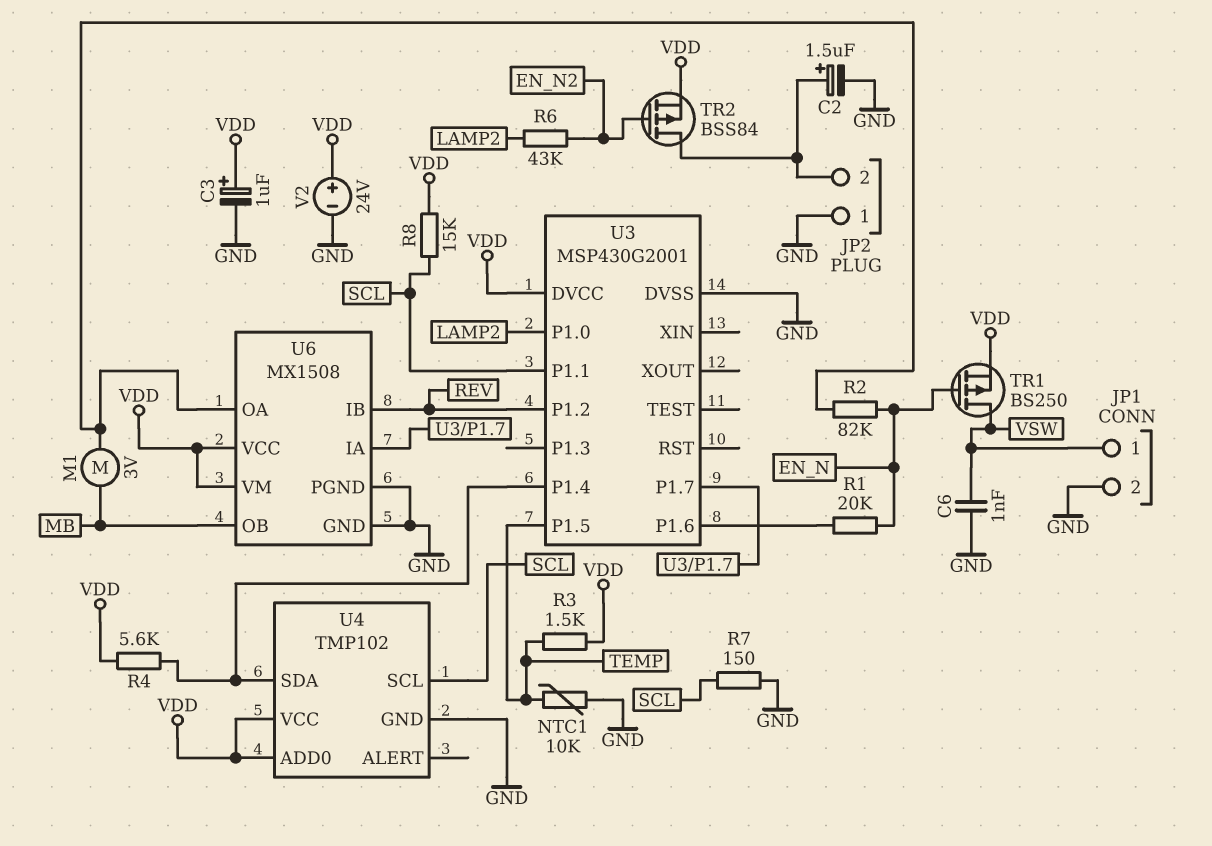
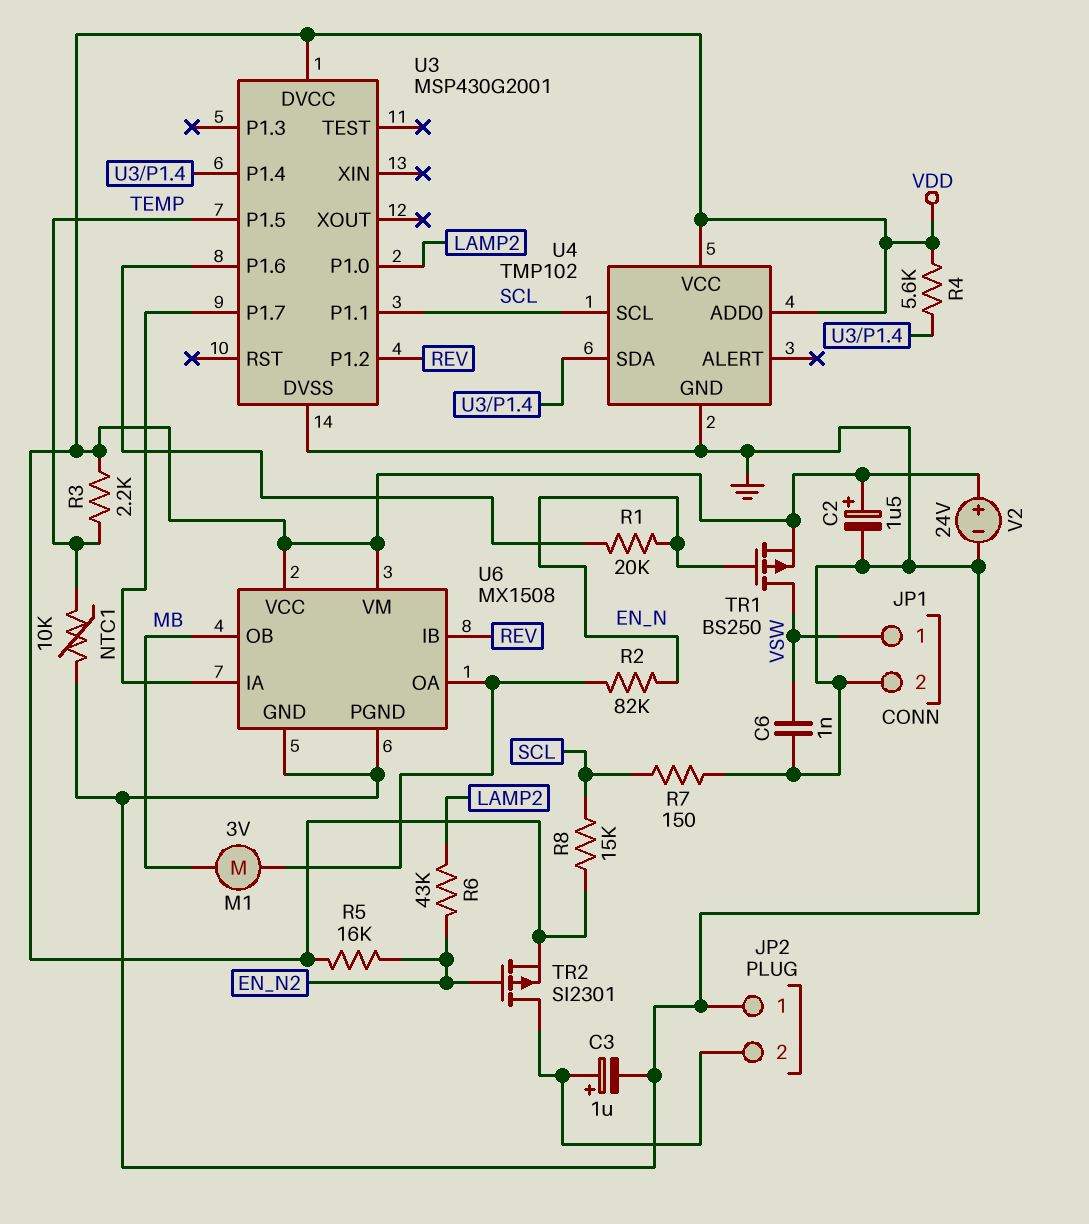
C2: 1.5uF (plus JP2/2, minus GND) -> 1.5uF (plus VDD, minus GND)
C3: 1uF (plus VDD, minus GND) -> 1uF (plus JP2/2, minus GND)
R3: 1.5k (TEMP, VDD) -> 2.2k (TEMP, VDD)
R5: none -> 16k (EN_N2, VDD)
TR2: PMOS BSS84 (G EN_N2, D JP2/2, S VDD) -> PMOS SI2301 (G EN_N2, D JP2/2, S VDD)

